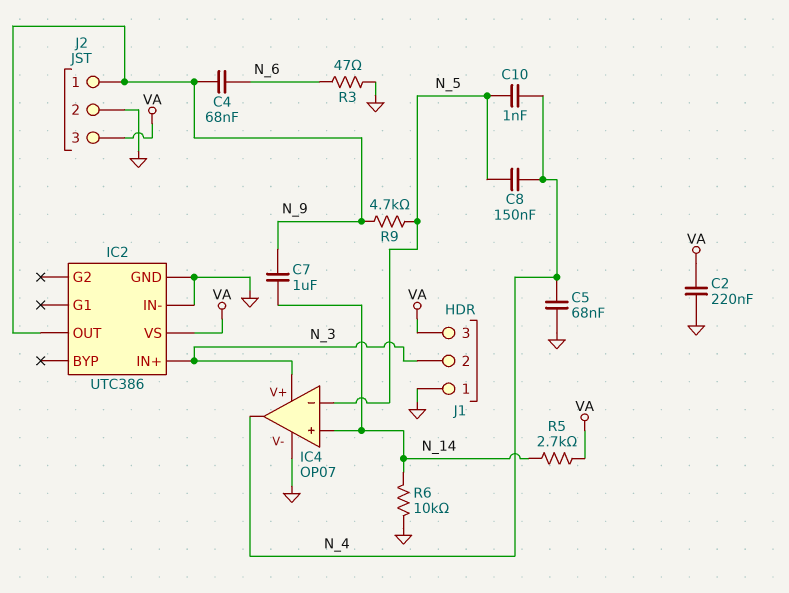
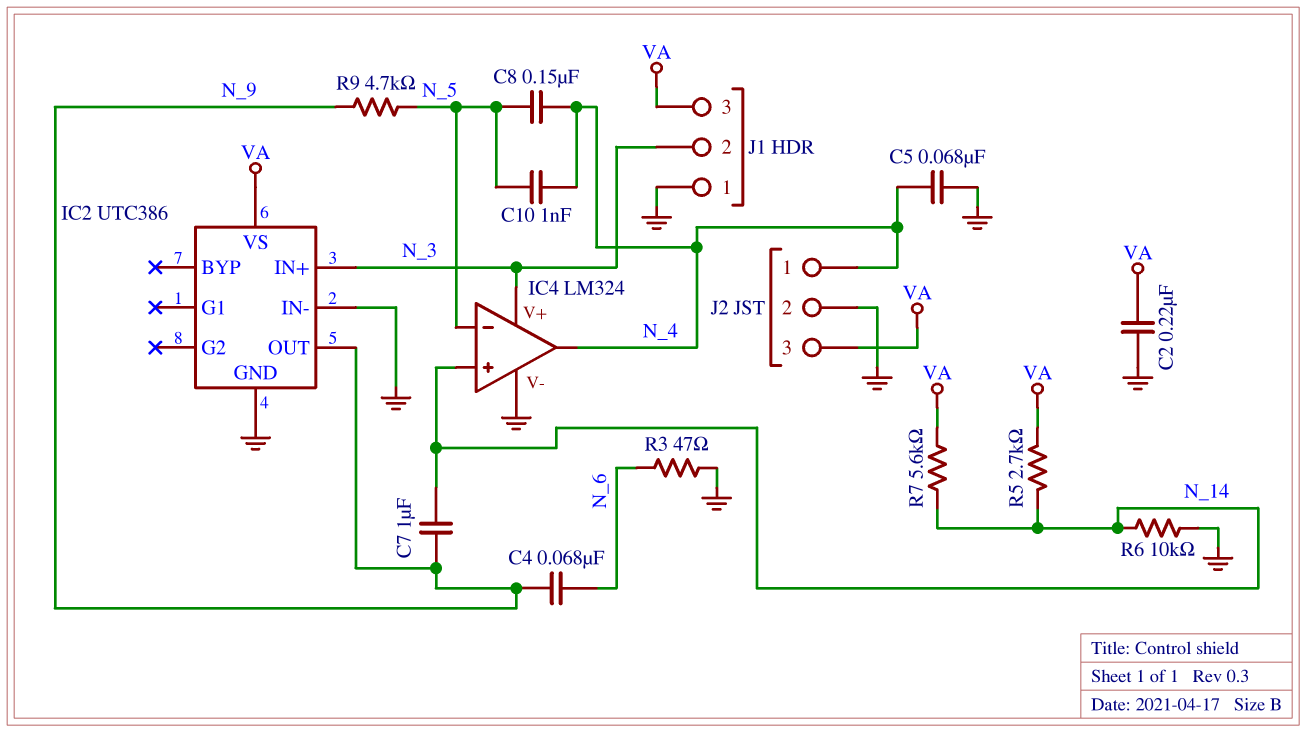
IC4: OP07 -> LM324
J2 pin 1: N_9 -> N_4
R7: none -> 5.6k (N_14, VA)

